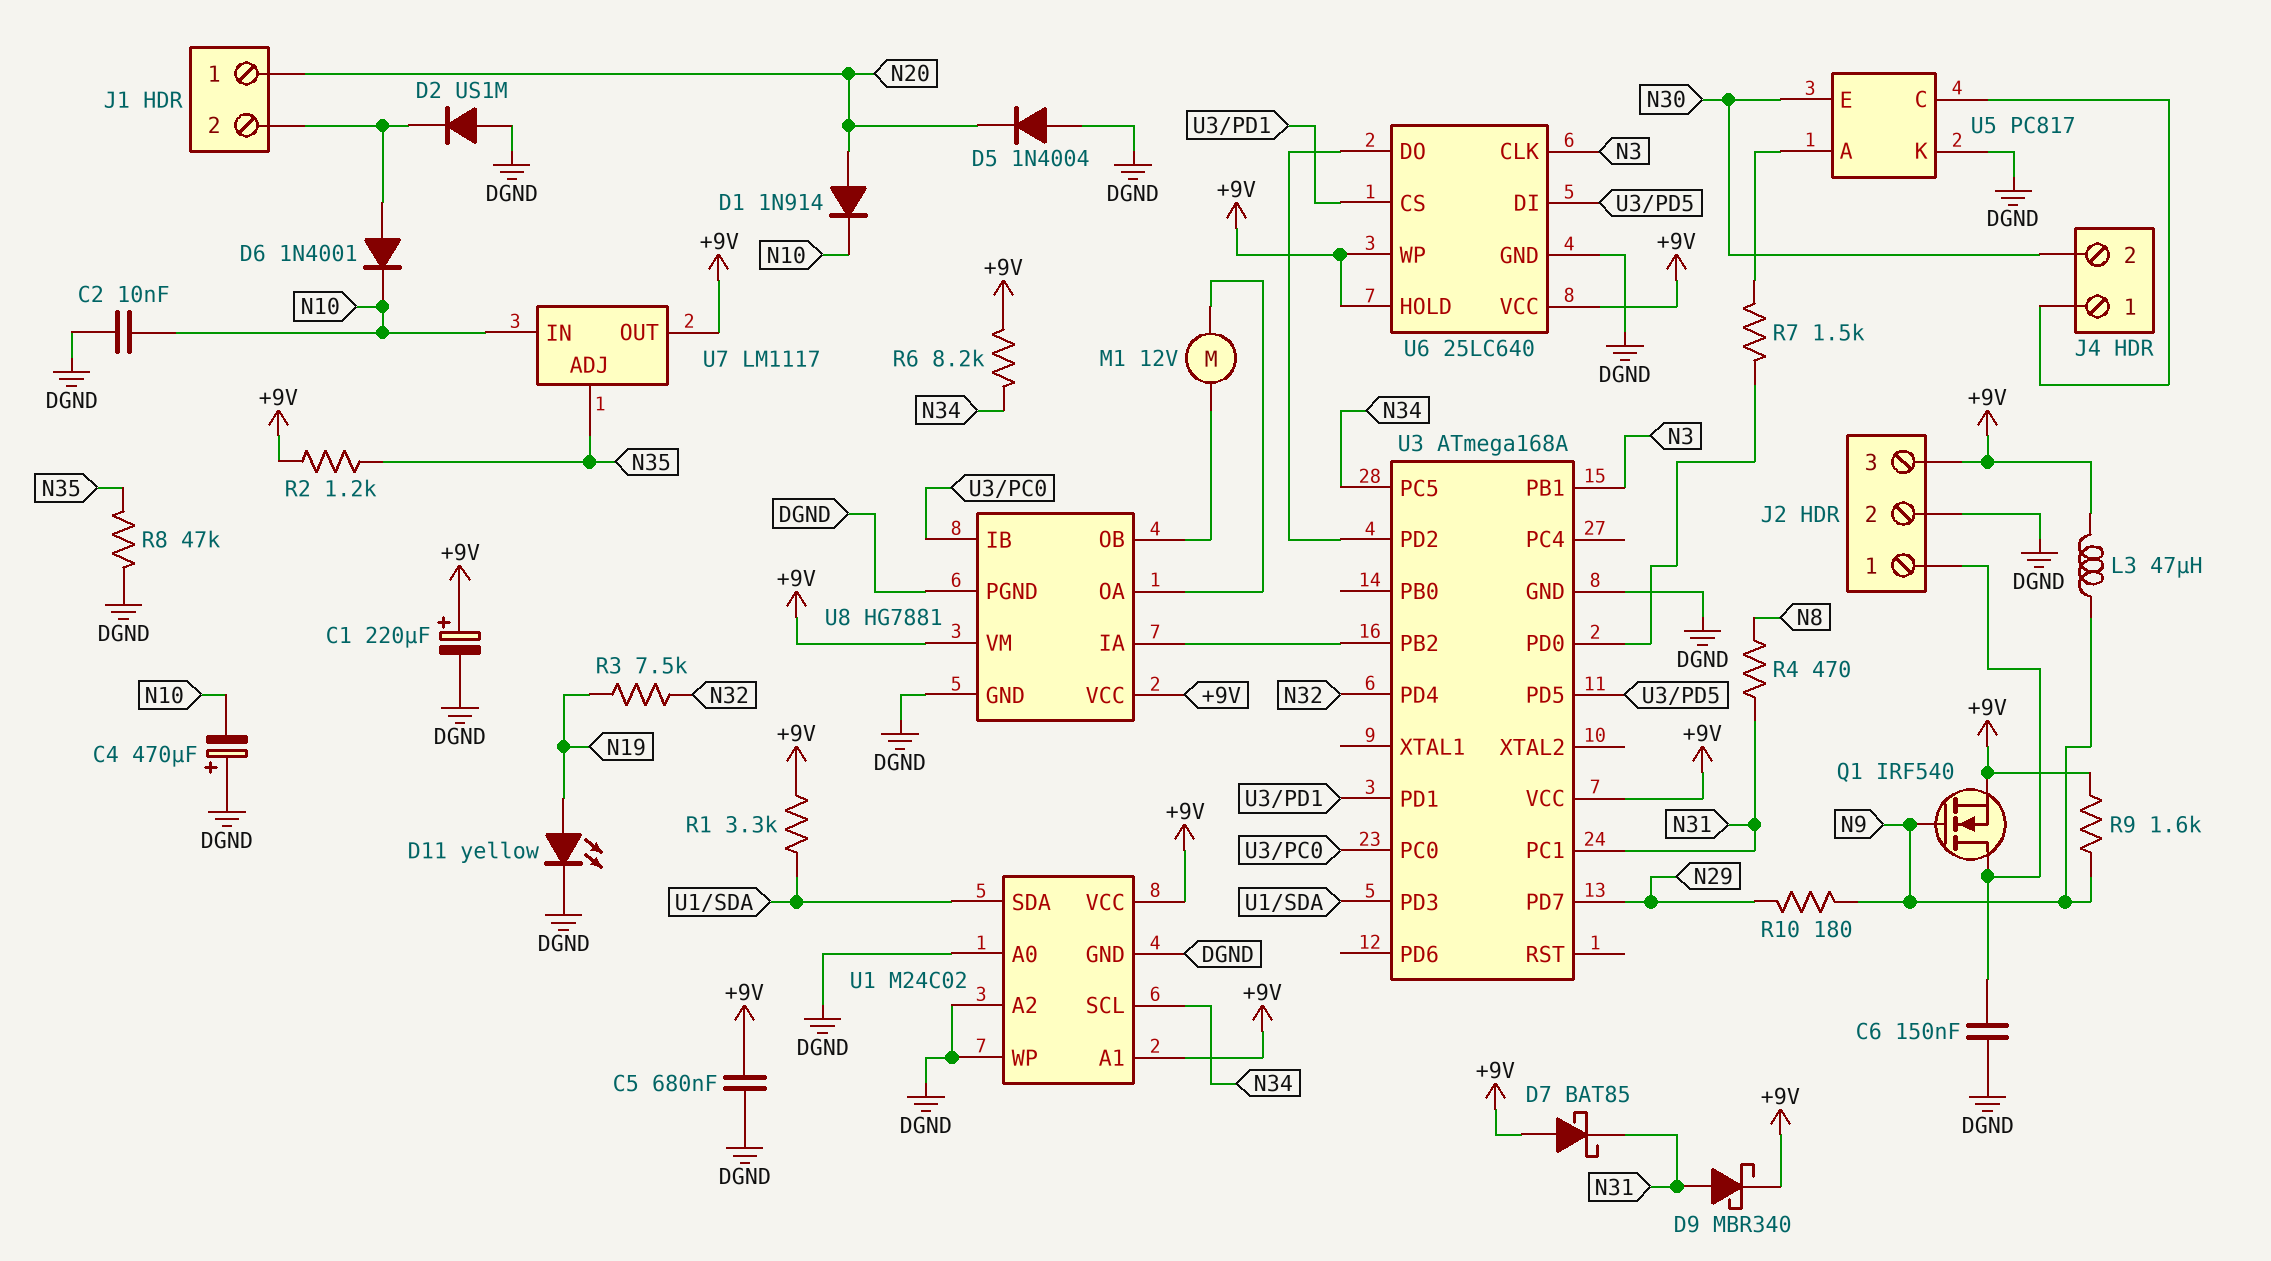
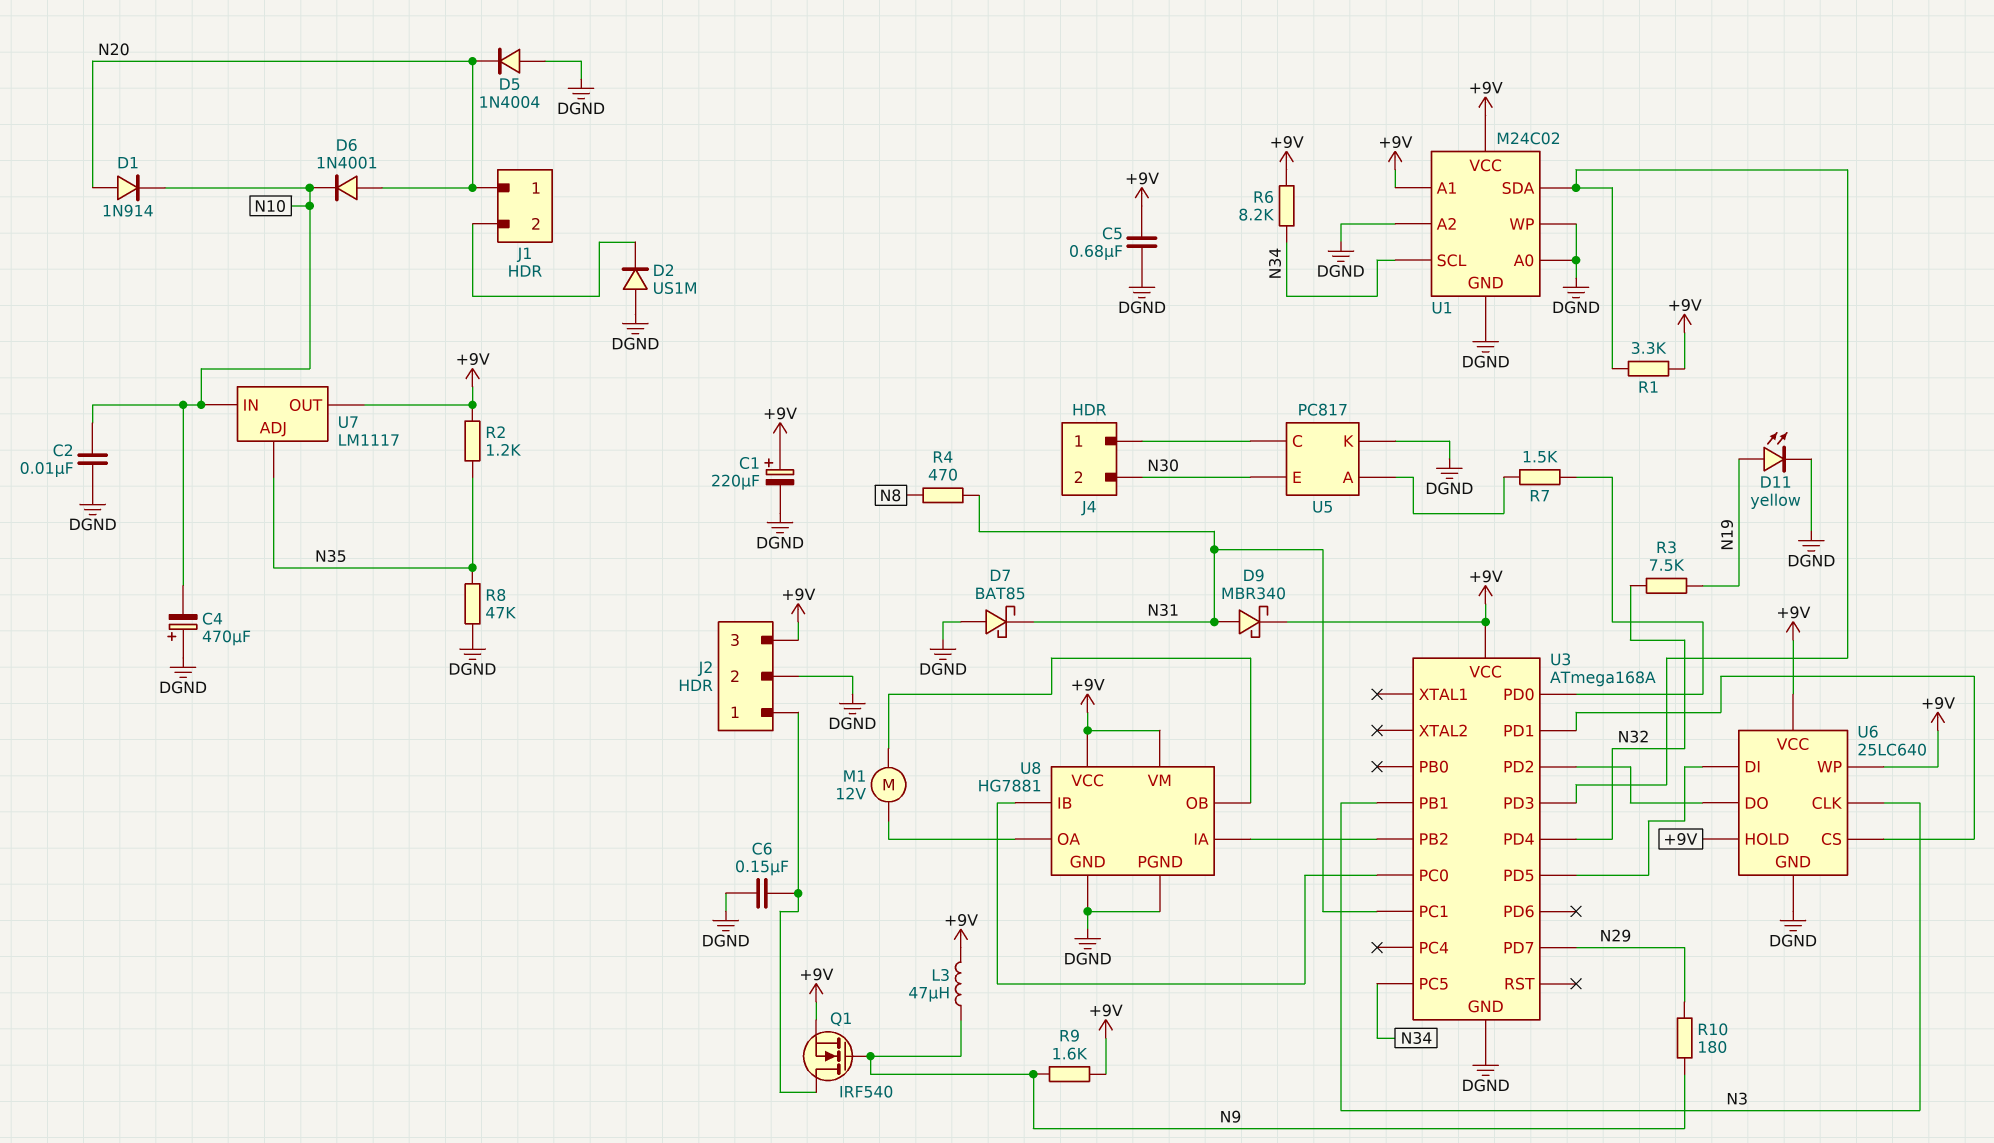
D6: diode 1N4001 (A J1/2, K N10) -> diode 1N4001 (A N20, K N10)
D7: schottky BAT85 (A +9V, K N31) -> schottky BAT85 (A DGND, K N31)

